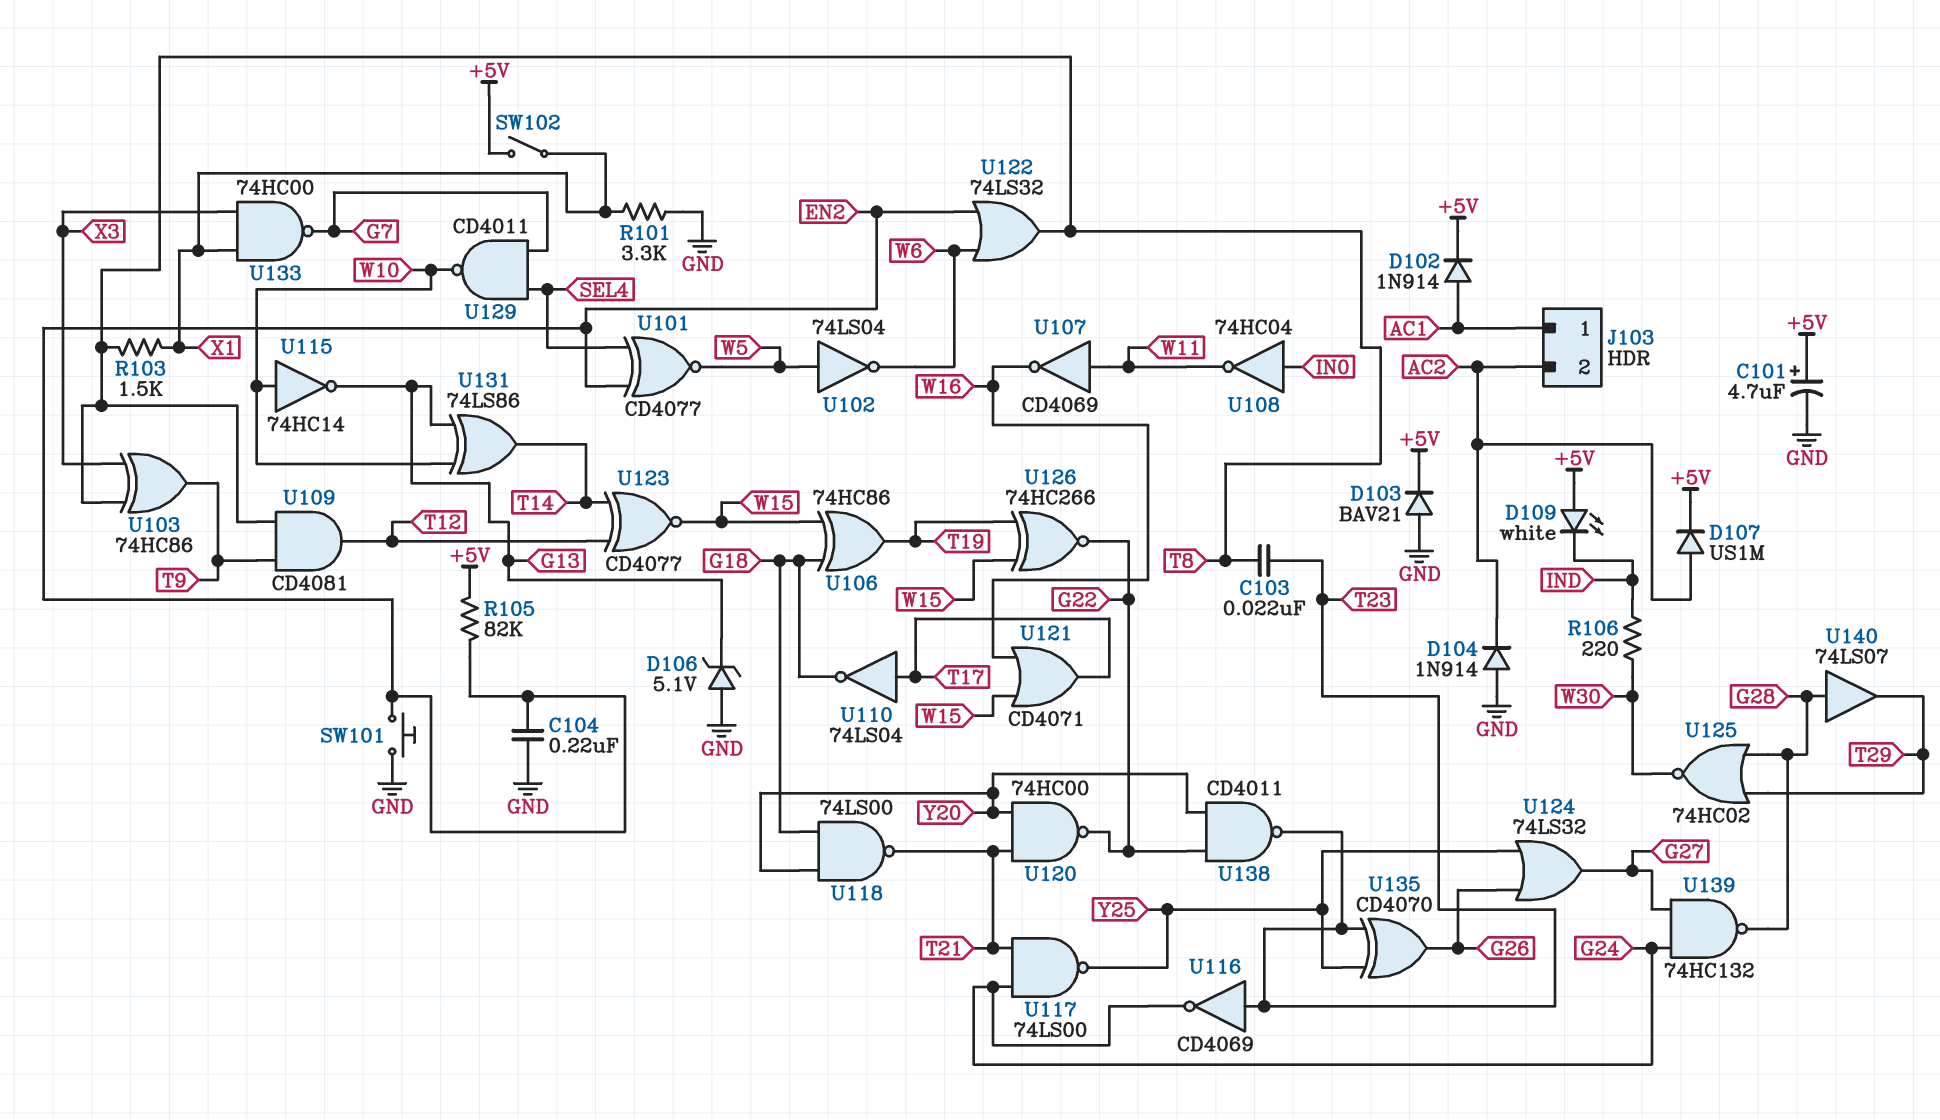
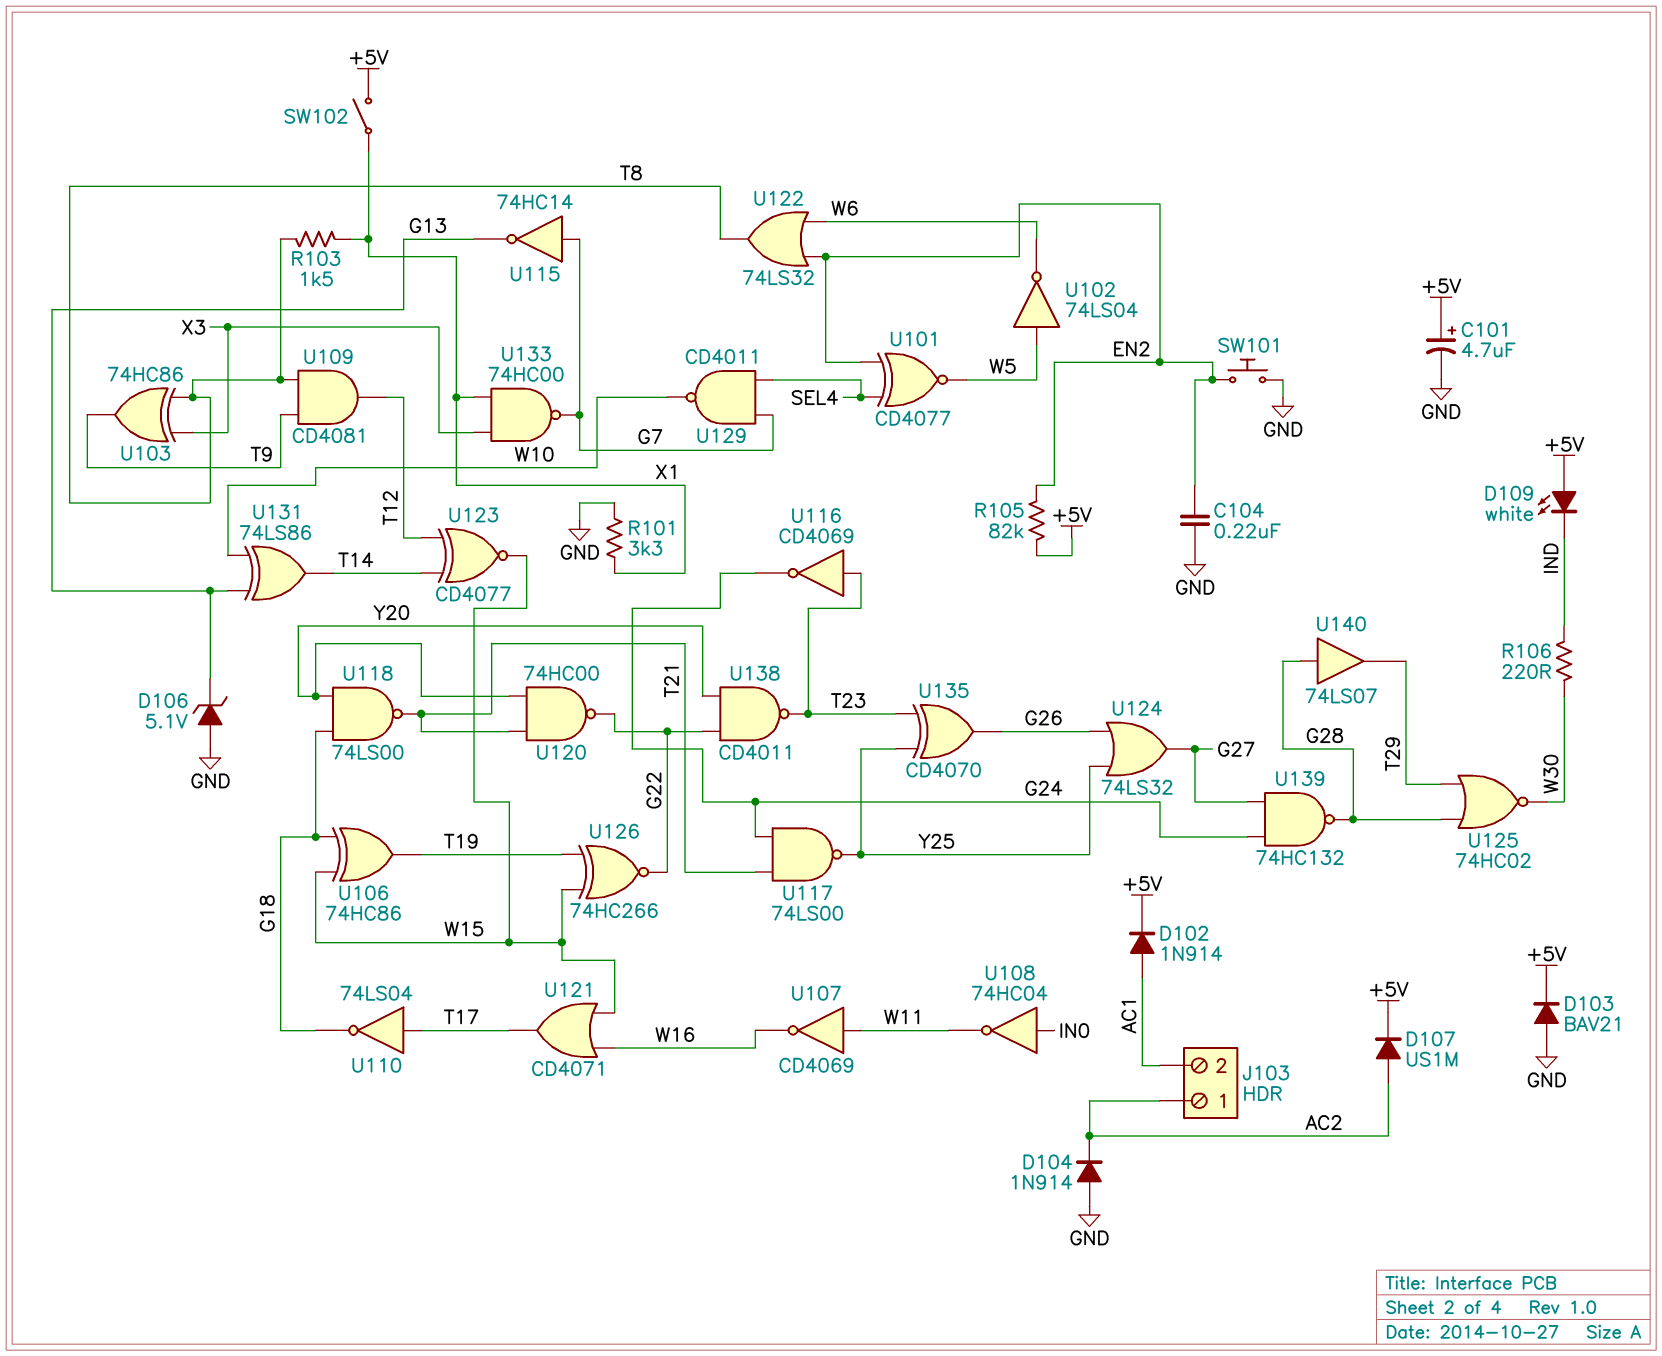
C103: 22nF (T8, T23) -> none
J103 pin 1: AC1 -> AC2
J103 pin 2: AC2 -> AC1
U115: NOT 74HC14 (in W10, out G13) -> NOT 74HC14 (in G7, out G13)

